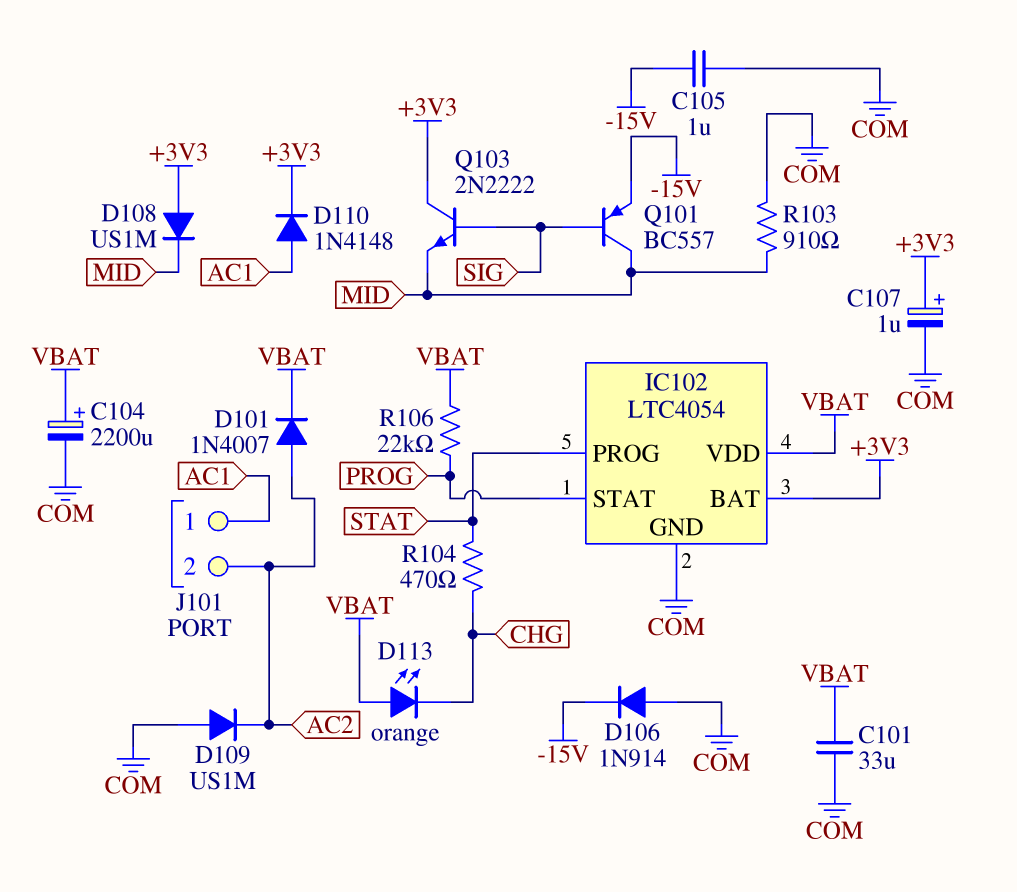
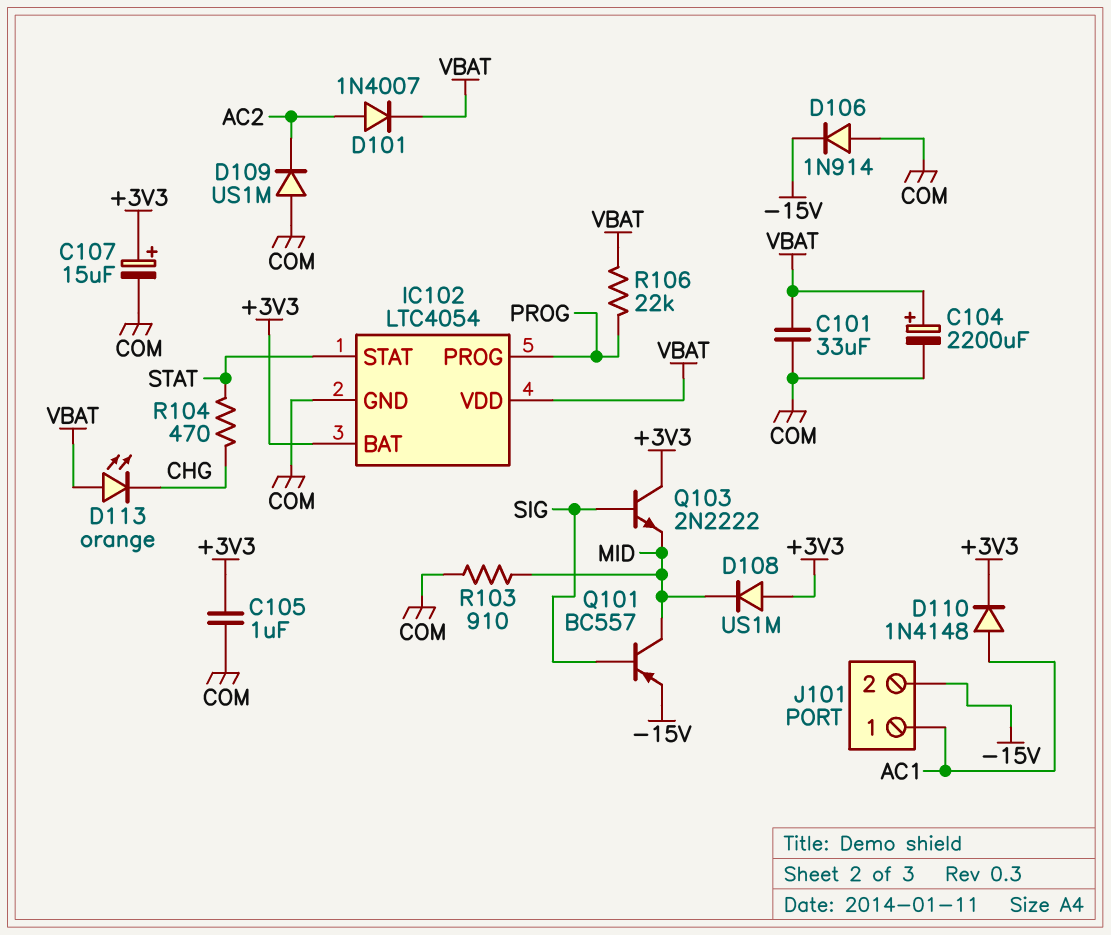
C105: 1uF (-15V, COM) -> 1uF (+3V3, COM)
C107: 1uF (plus +3V3, minus COM) -> 15uF (plus +3V3, minus COM)
IC102 pin PROG: STAT -> PROG
IC102 pin STAT: PROG -> STAT
J101 pin 2: AC2 -> -15V

